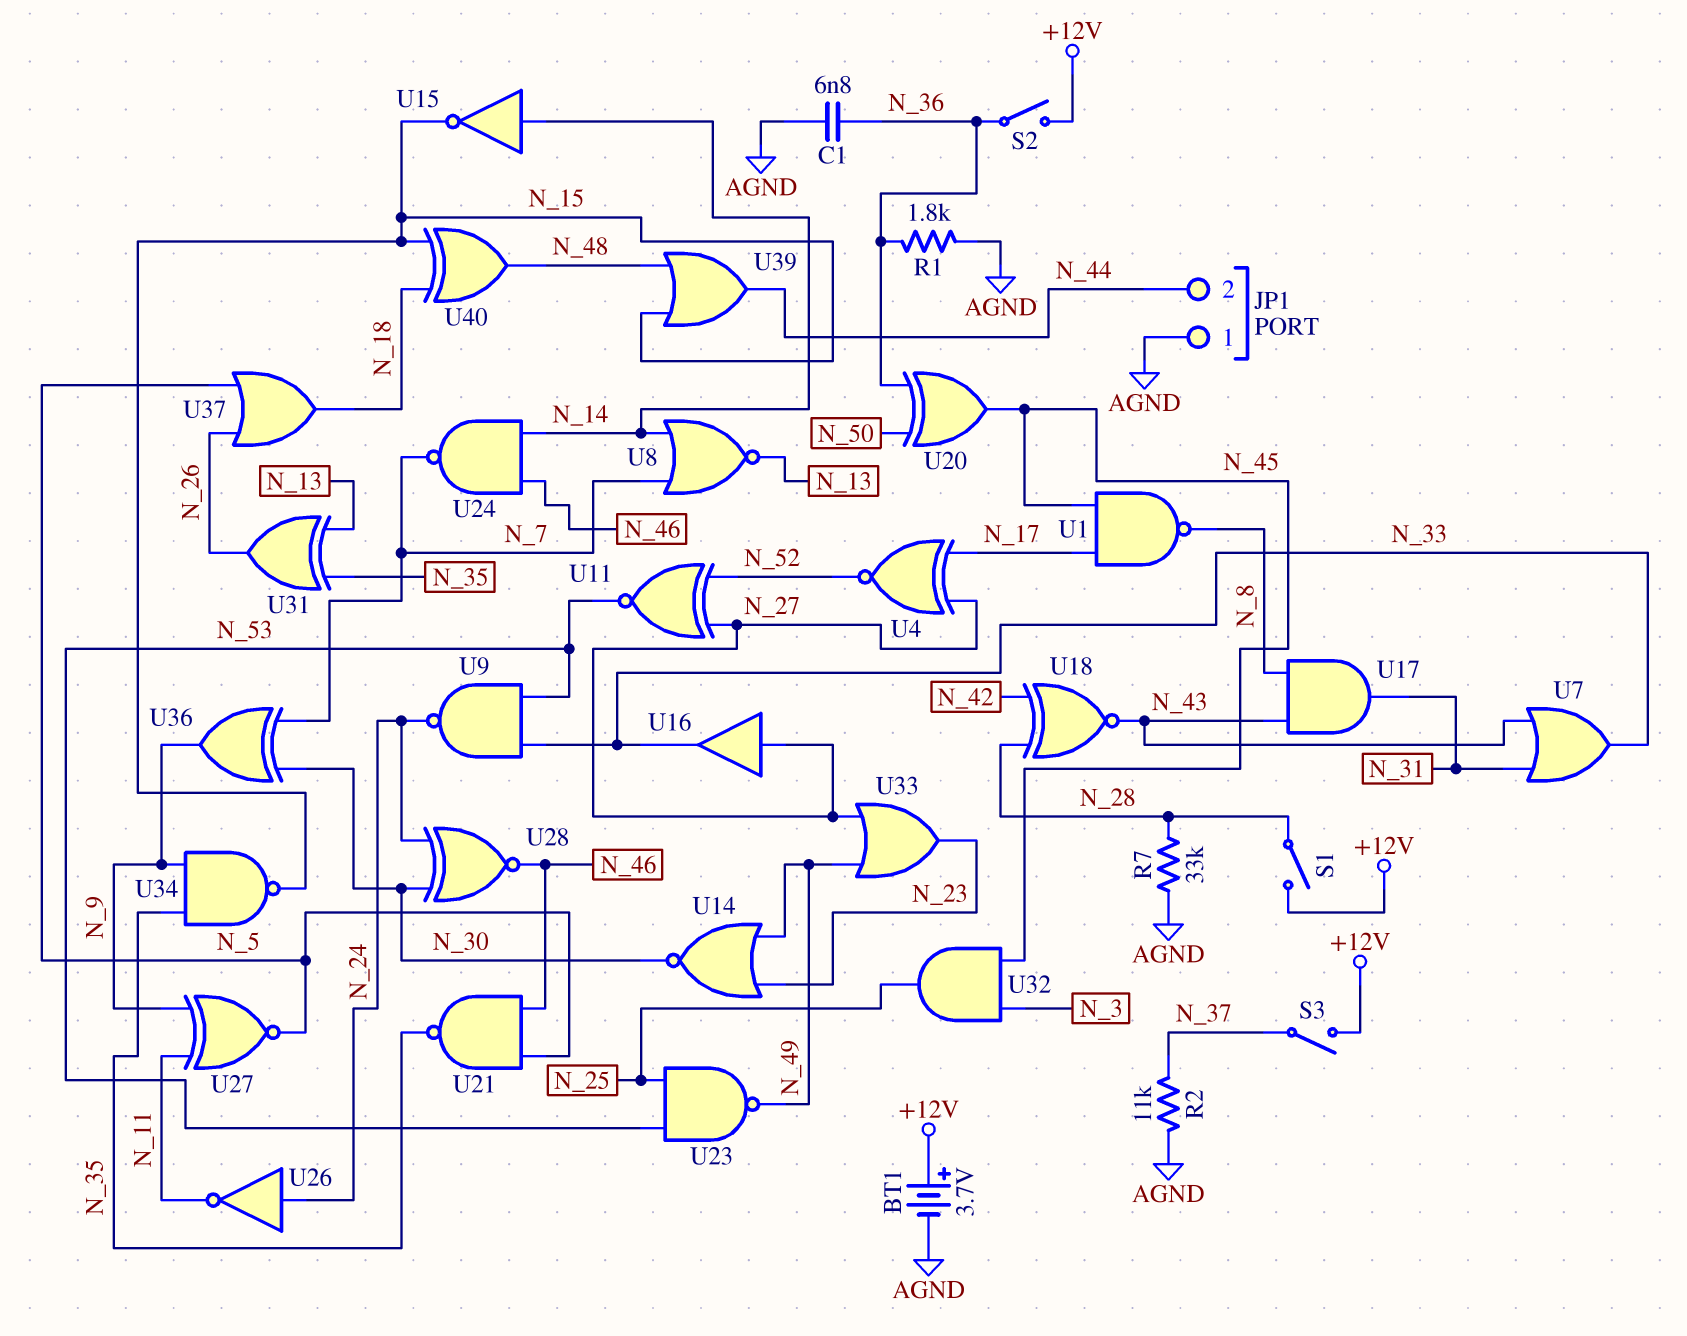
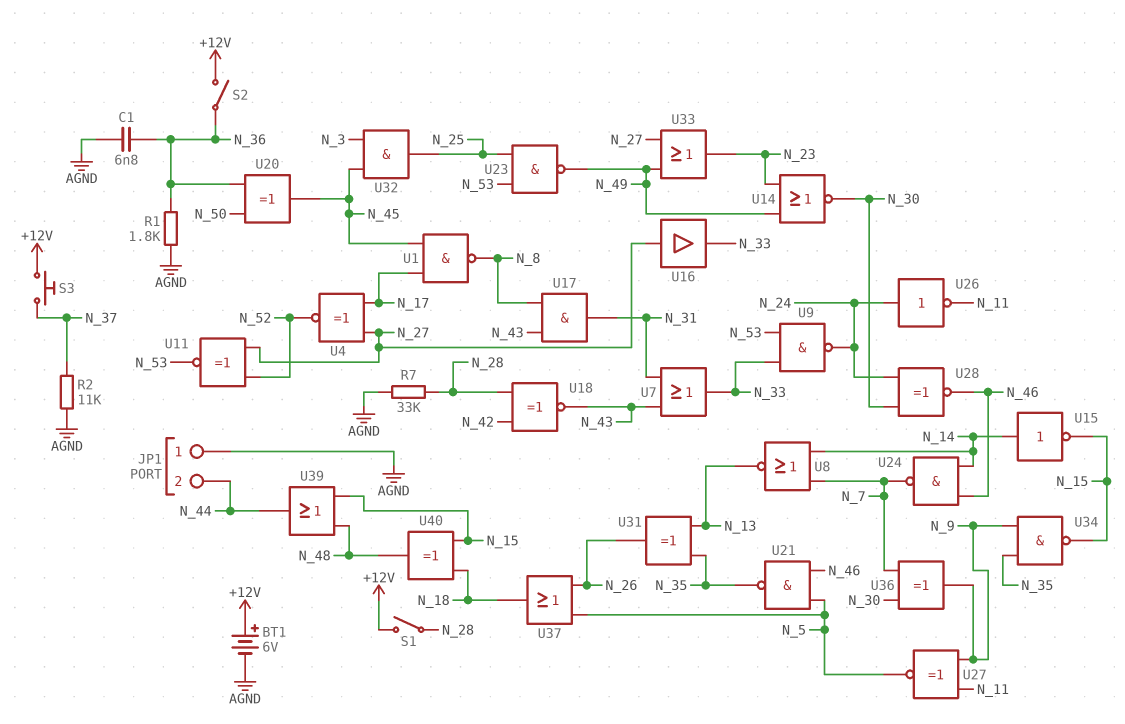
BT1: 3.7V (plus +12V, minus AGND) -> 6V (plus +12V, minus AGND)
S3: switch (+12V, N_37) -> button (+12V, N_37)

